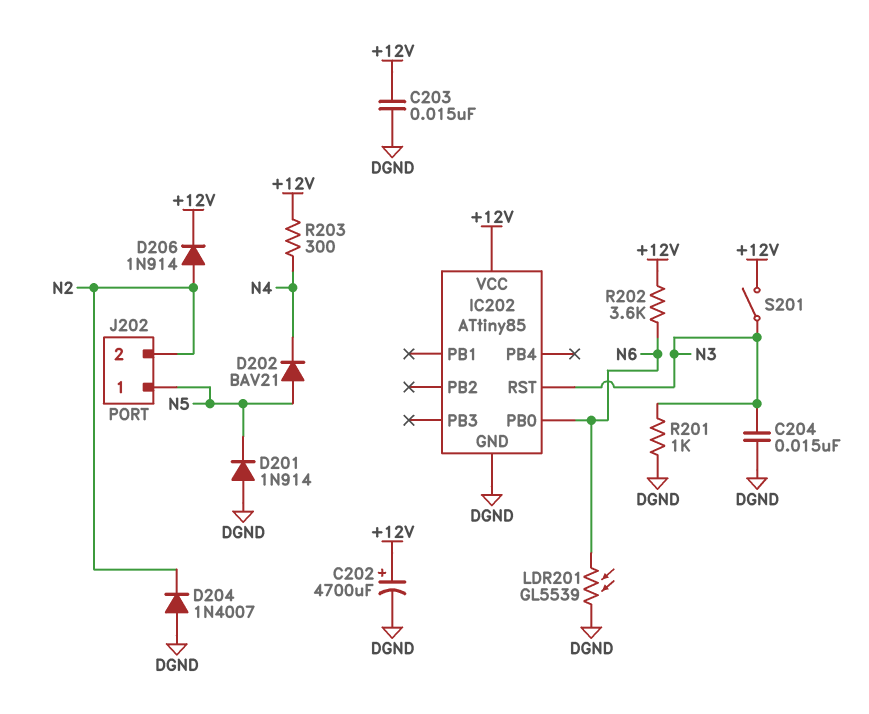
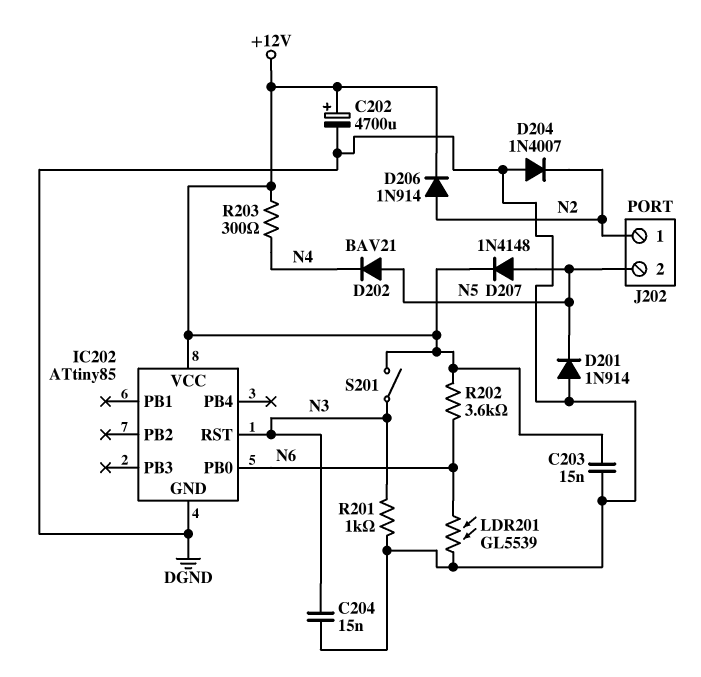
D207: none -> diode 1N4148 (A N5, K +12V)
J202 pin 1: N5 -> N2
J202 pin 2: N2 -> N5

